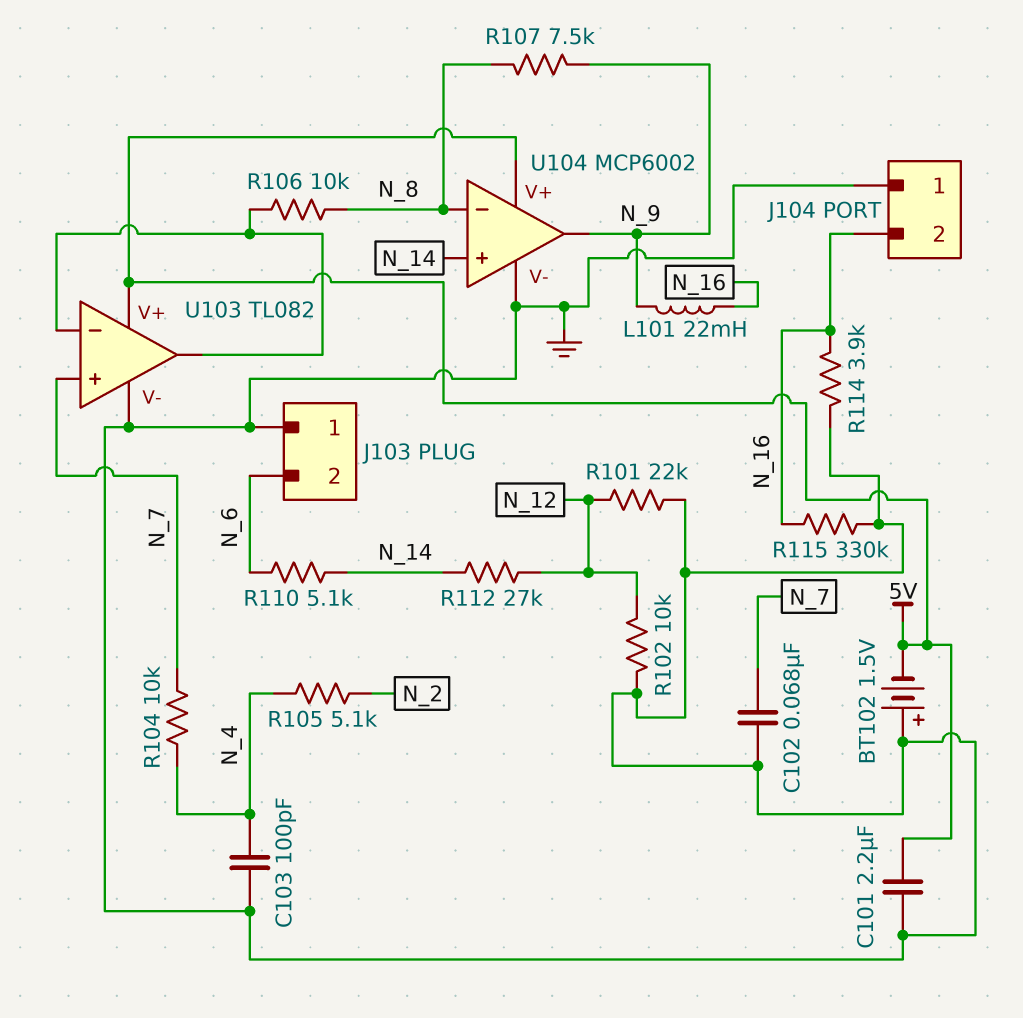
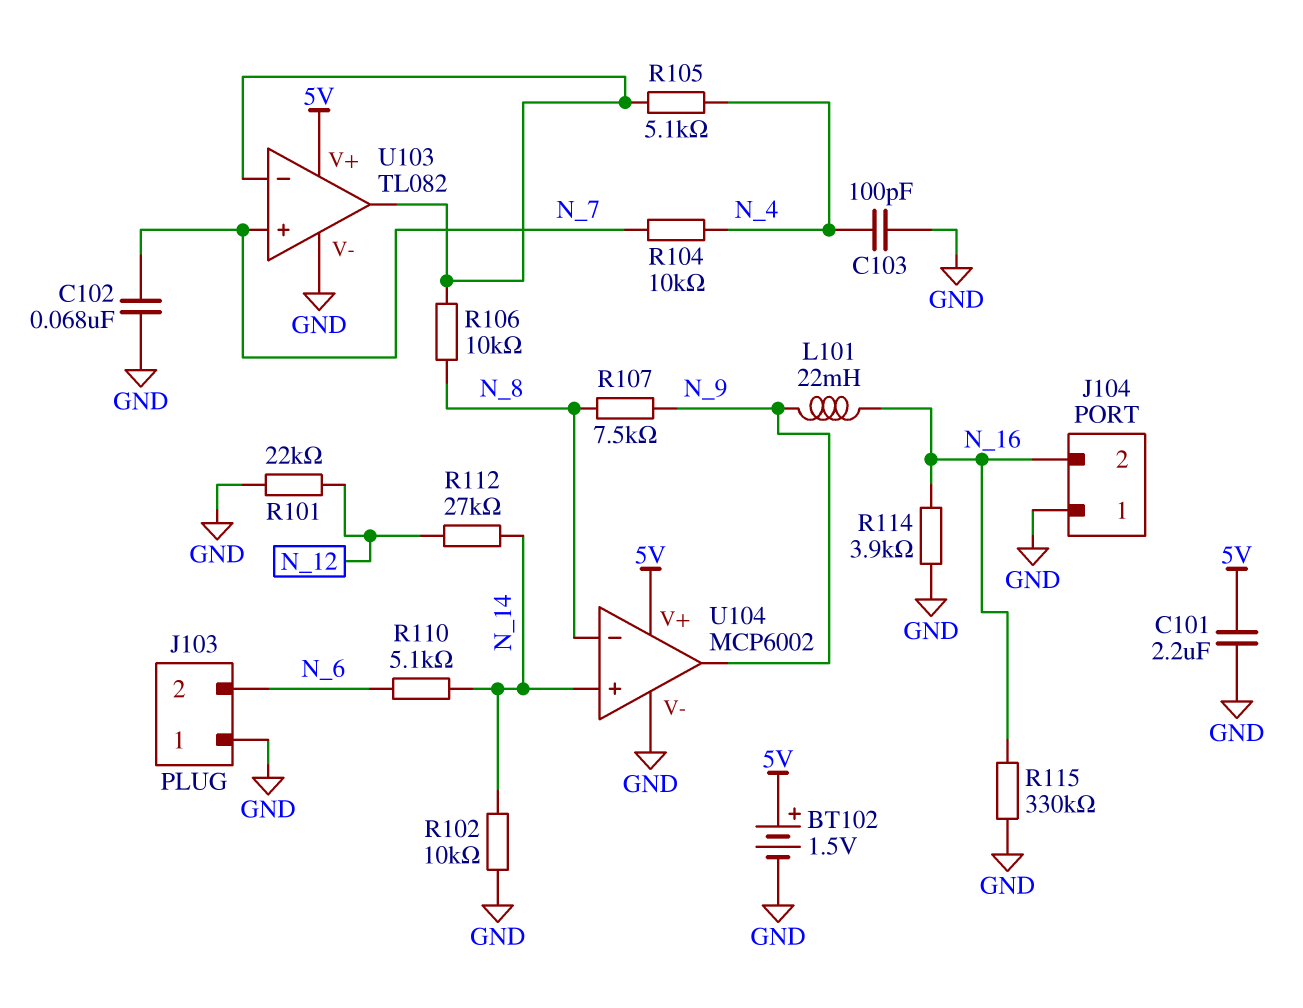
BT102: 1.5V (plus GND, minus 5V) -> 1.5V (plus 5V, minus GND)
R102: 10k (GND, N_12) -> 10k (GND, N_14)
R105: 5.1k (N_2, N_4) -> 5.1k (N_4, U103/in-)

